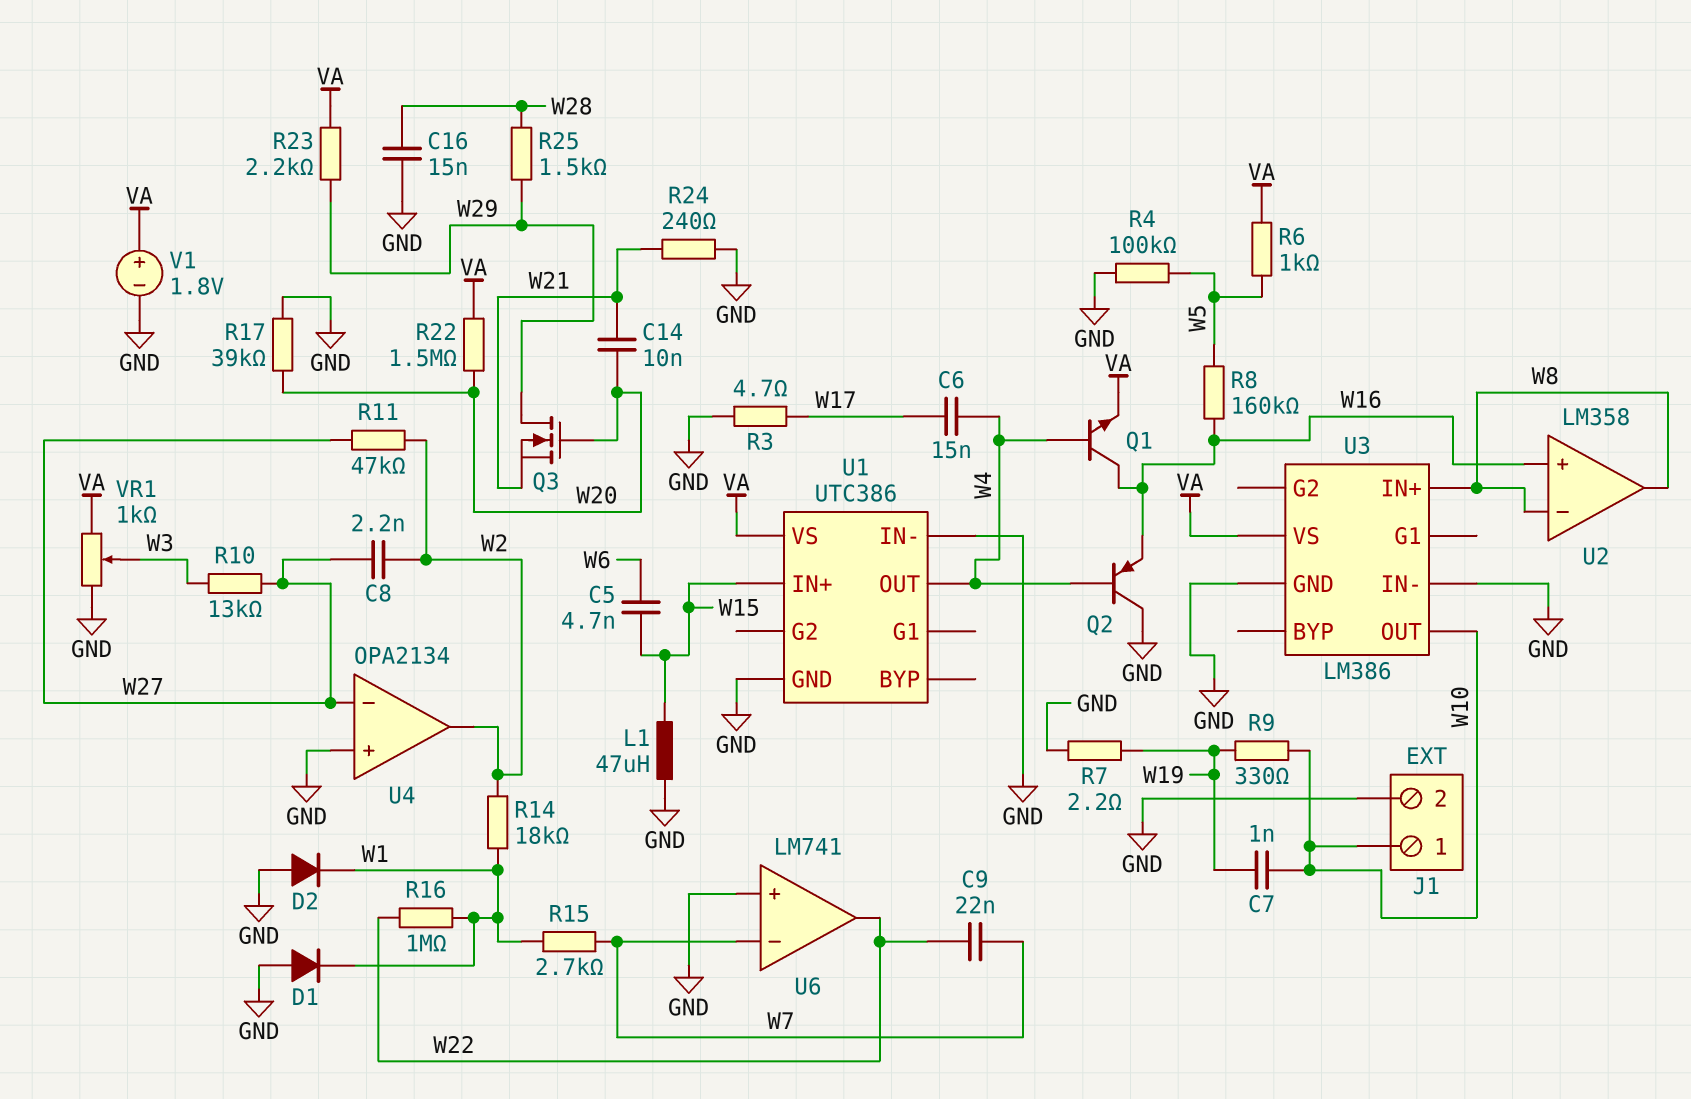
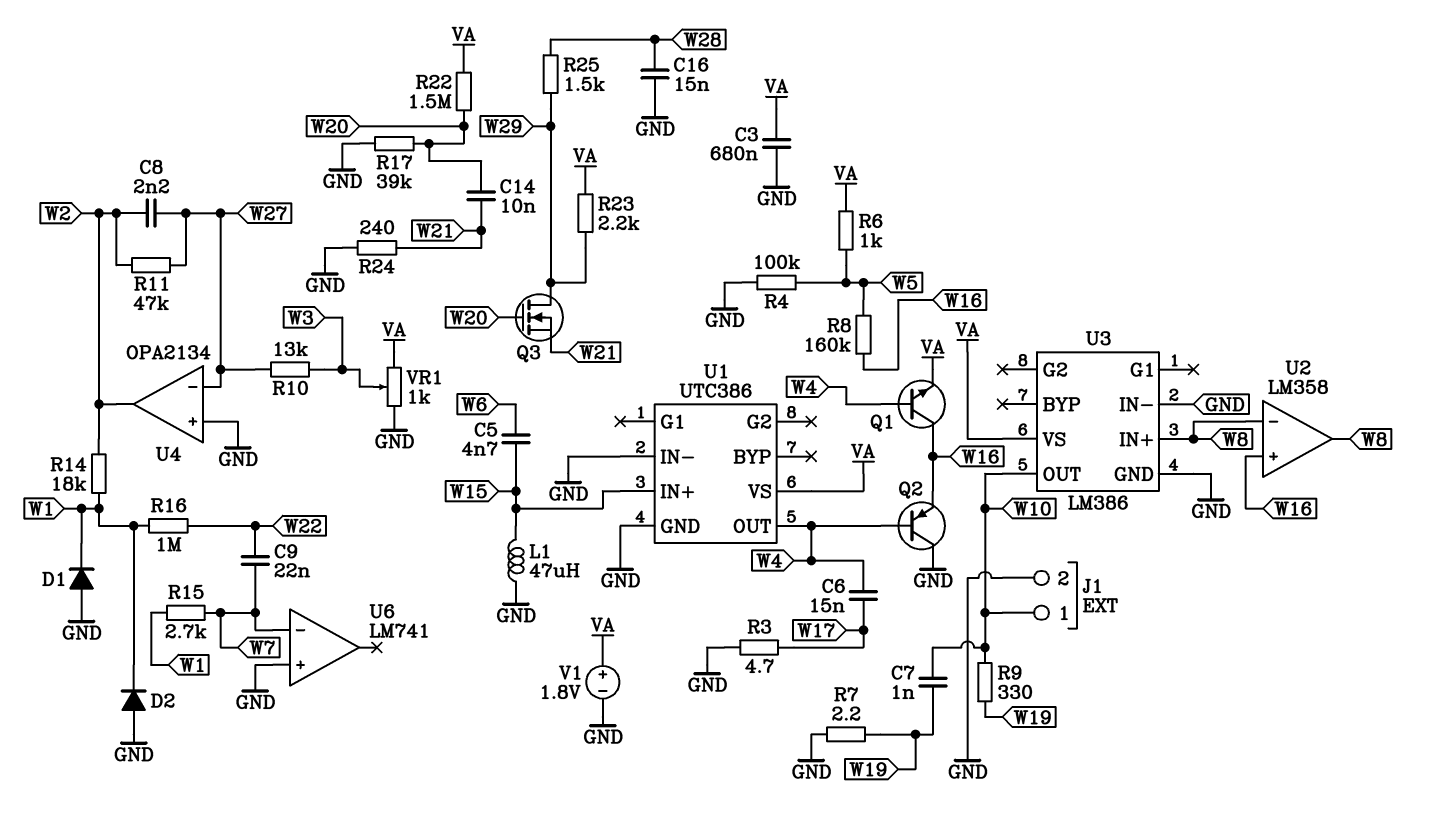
C3: none -> 680nF (GND, VA)
U6 pin out: W22 -> none

